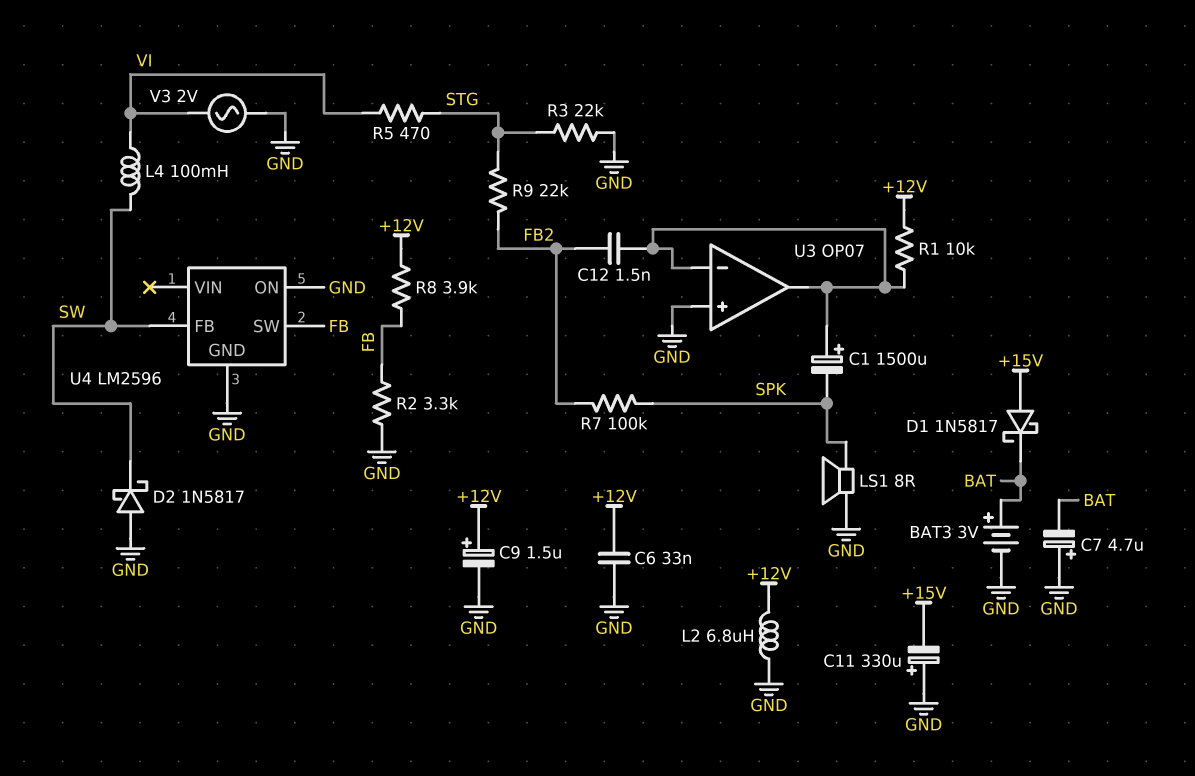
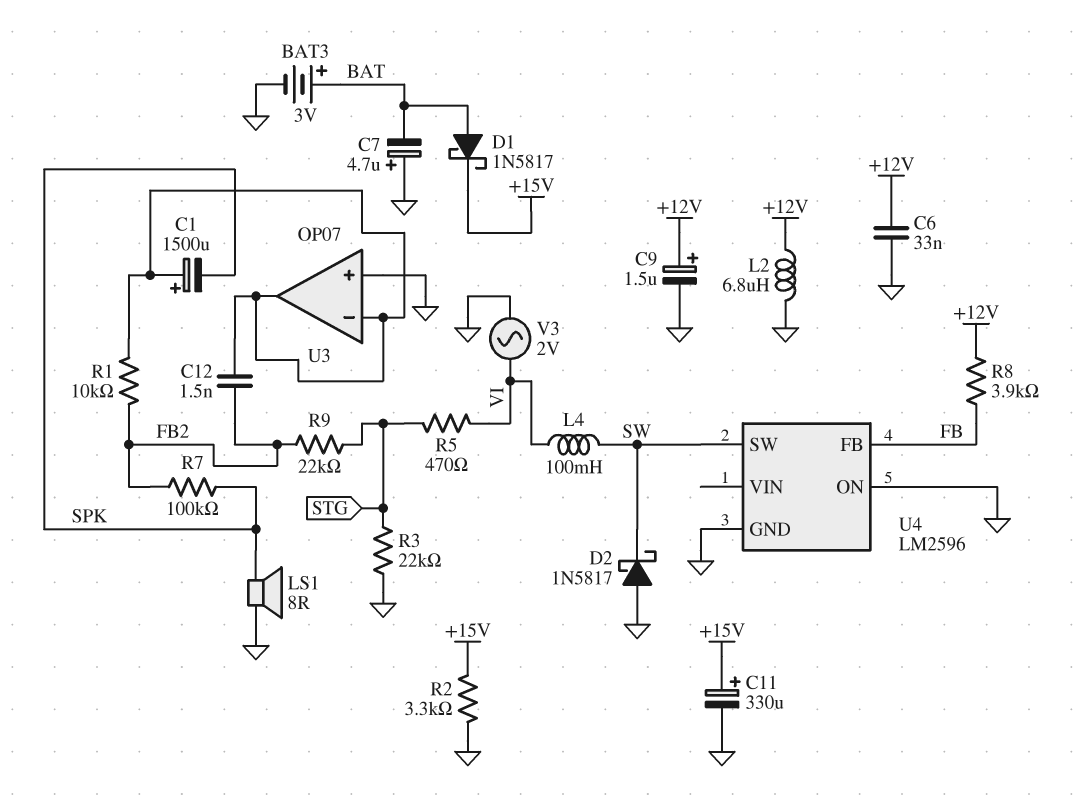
C11: 330uF (plus GND, minus +15V) -> 330uF (plus +15V, minus GND)
D1: schottky 1N5817 (A +15V, K BAT) -> schottky 1N5817 (A BAT, K +15V)
R1: 10k (+12V, U3/in-) -> 10k (FB2, U3/in-)
R2: 3.3k (FB, GND) -> 3.3k (+15V, GND)
U4 pin FB: SW -> FB
U4 pin SW: FB -> SW

